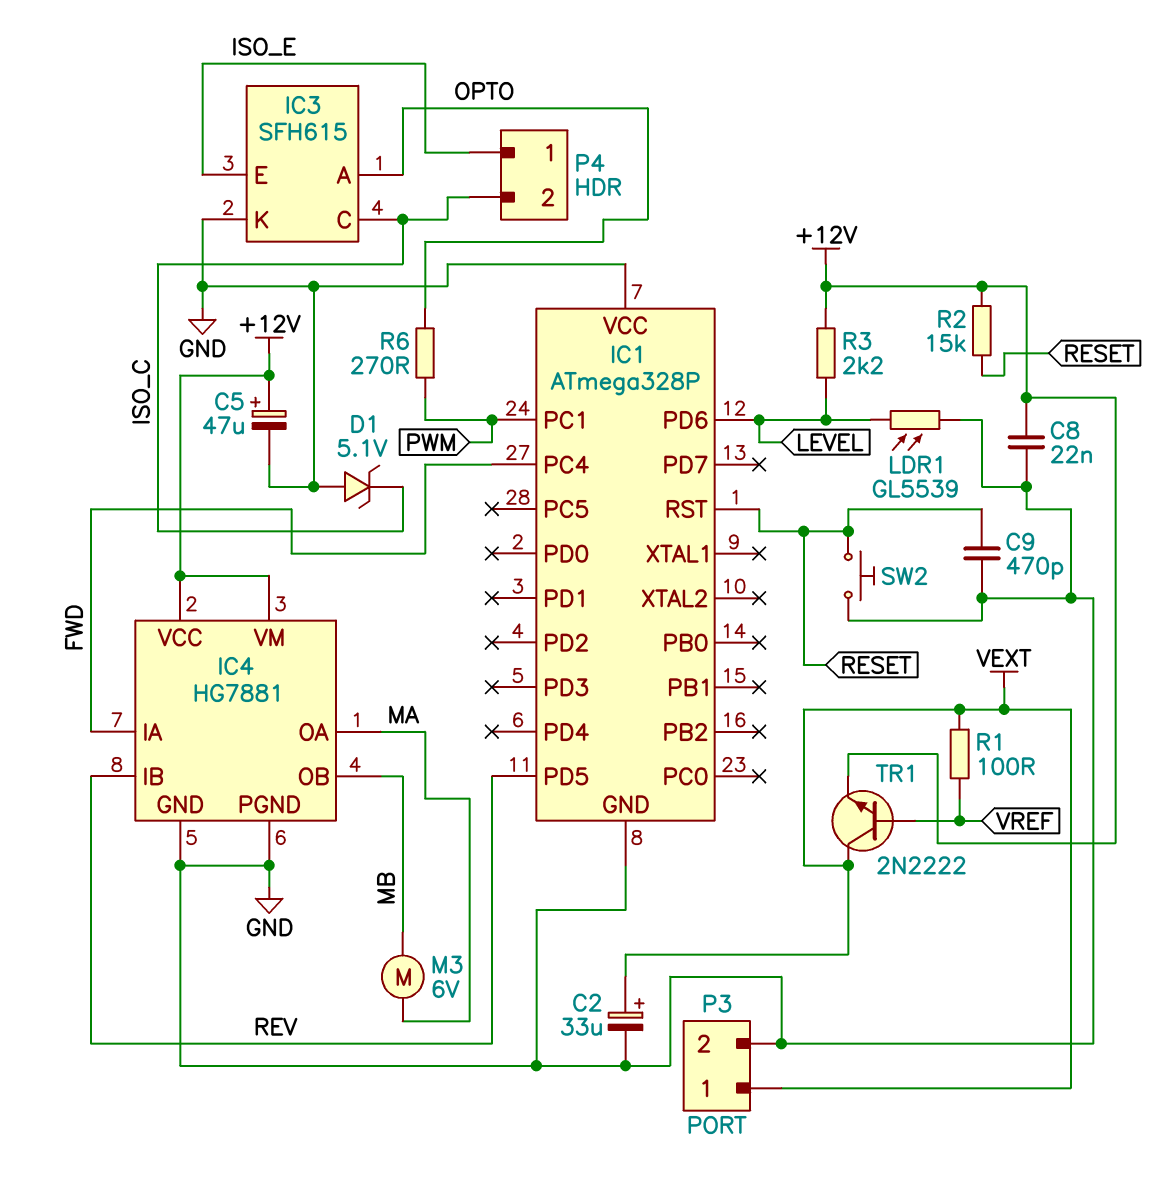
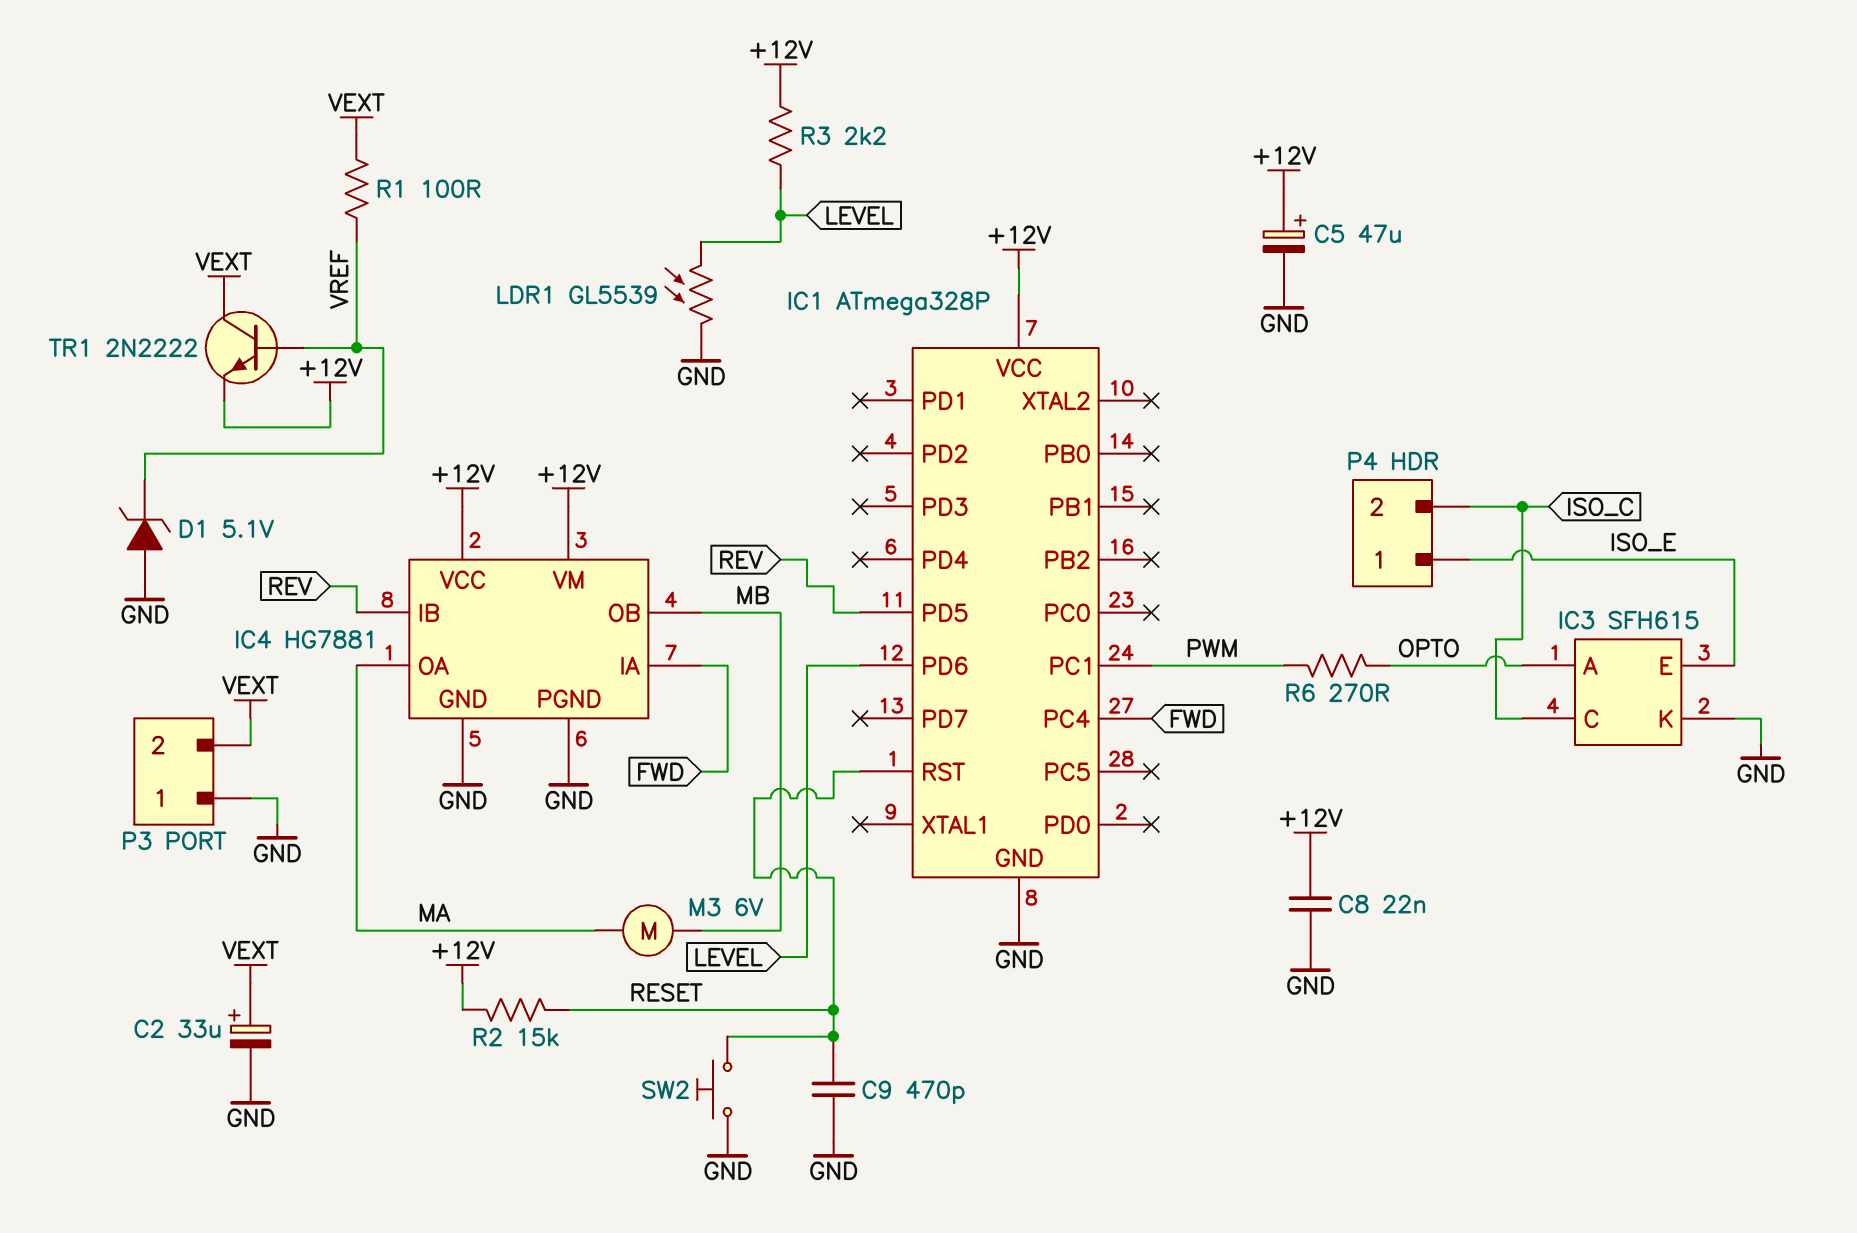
D1: zener 5.1V (A GND, K ISO_C) -> zener 5.1V (A GND, K VREF)
IC1 pin VCC: GND -> +12V
P3 pin 1: VEXT -> GND
P3 pin 2: GND -> VEXT

